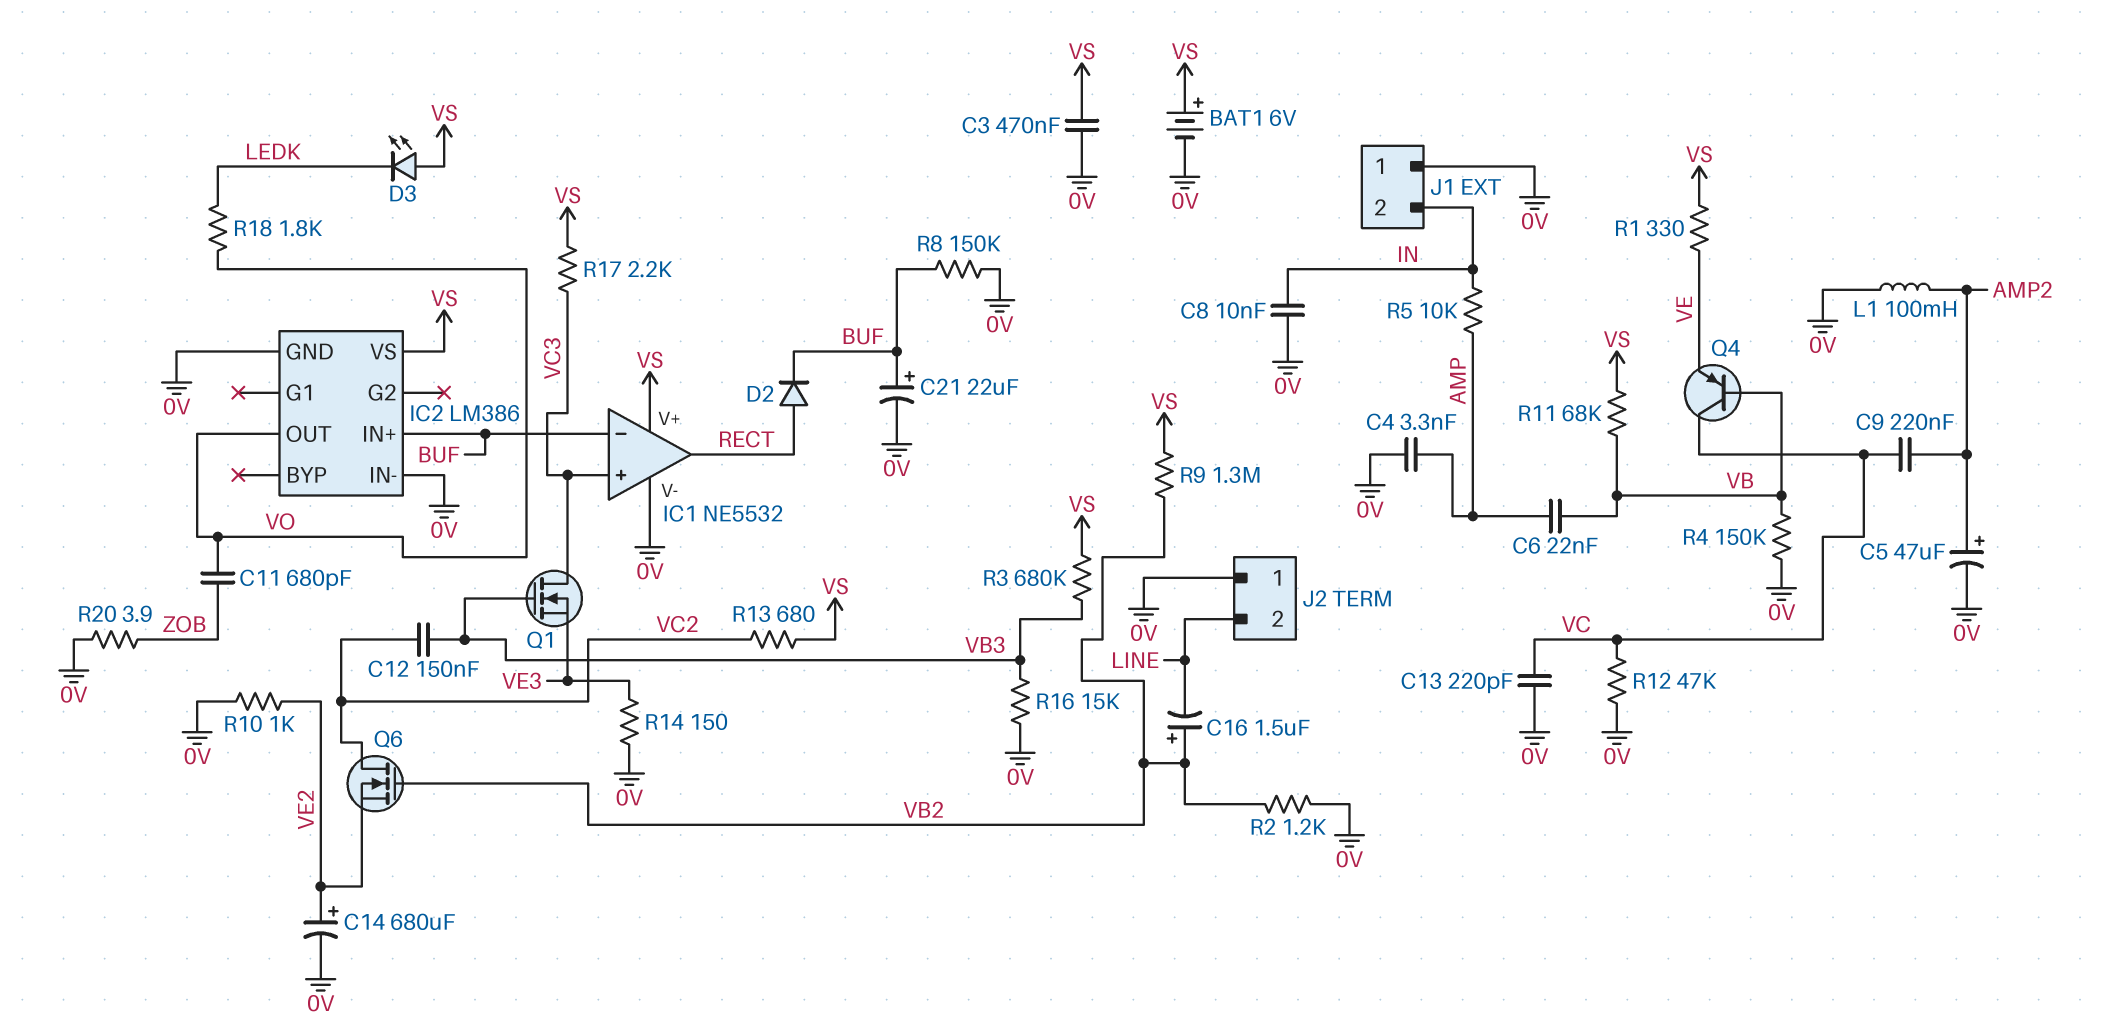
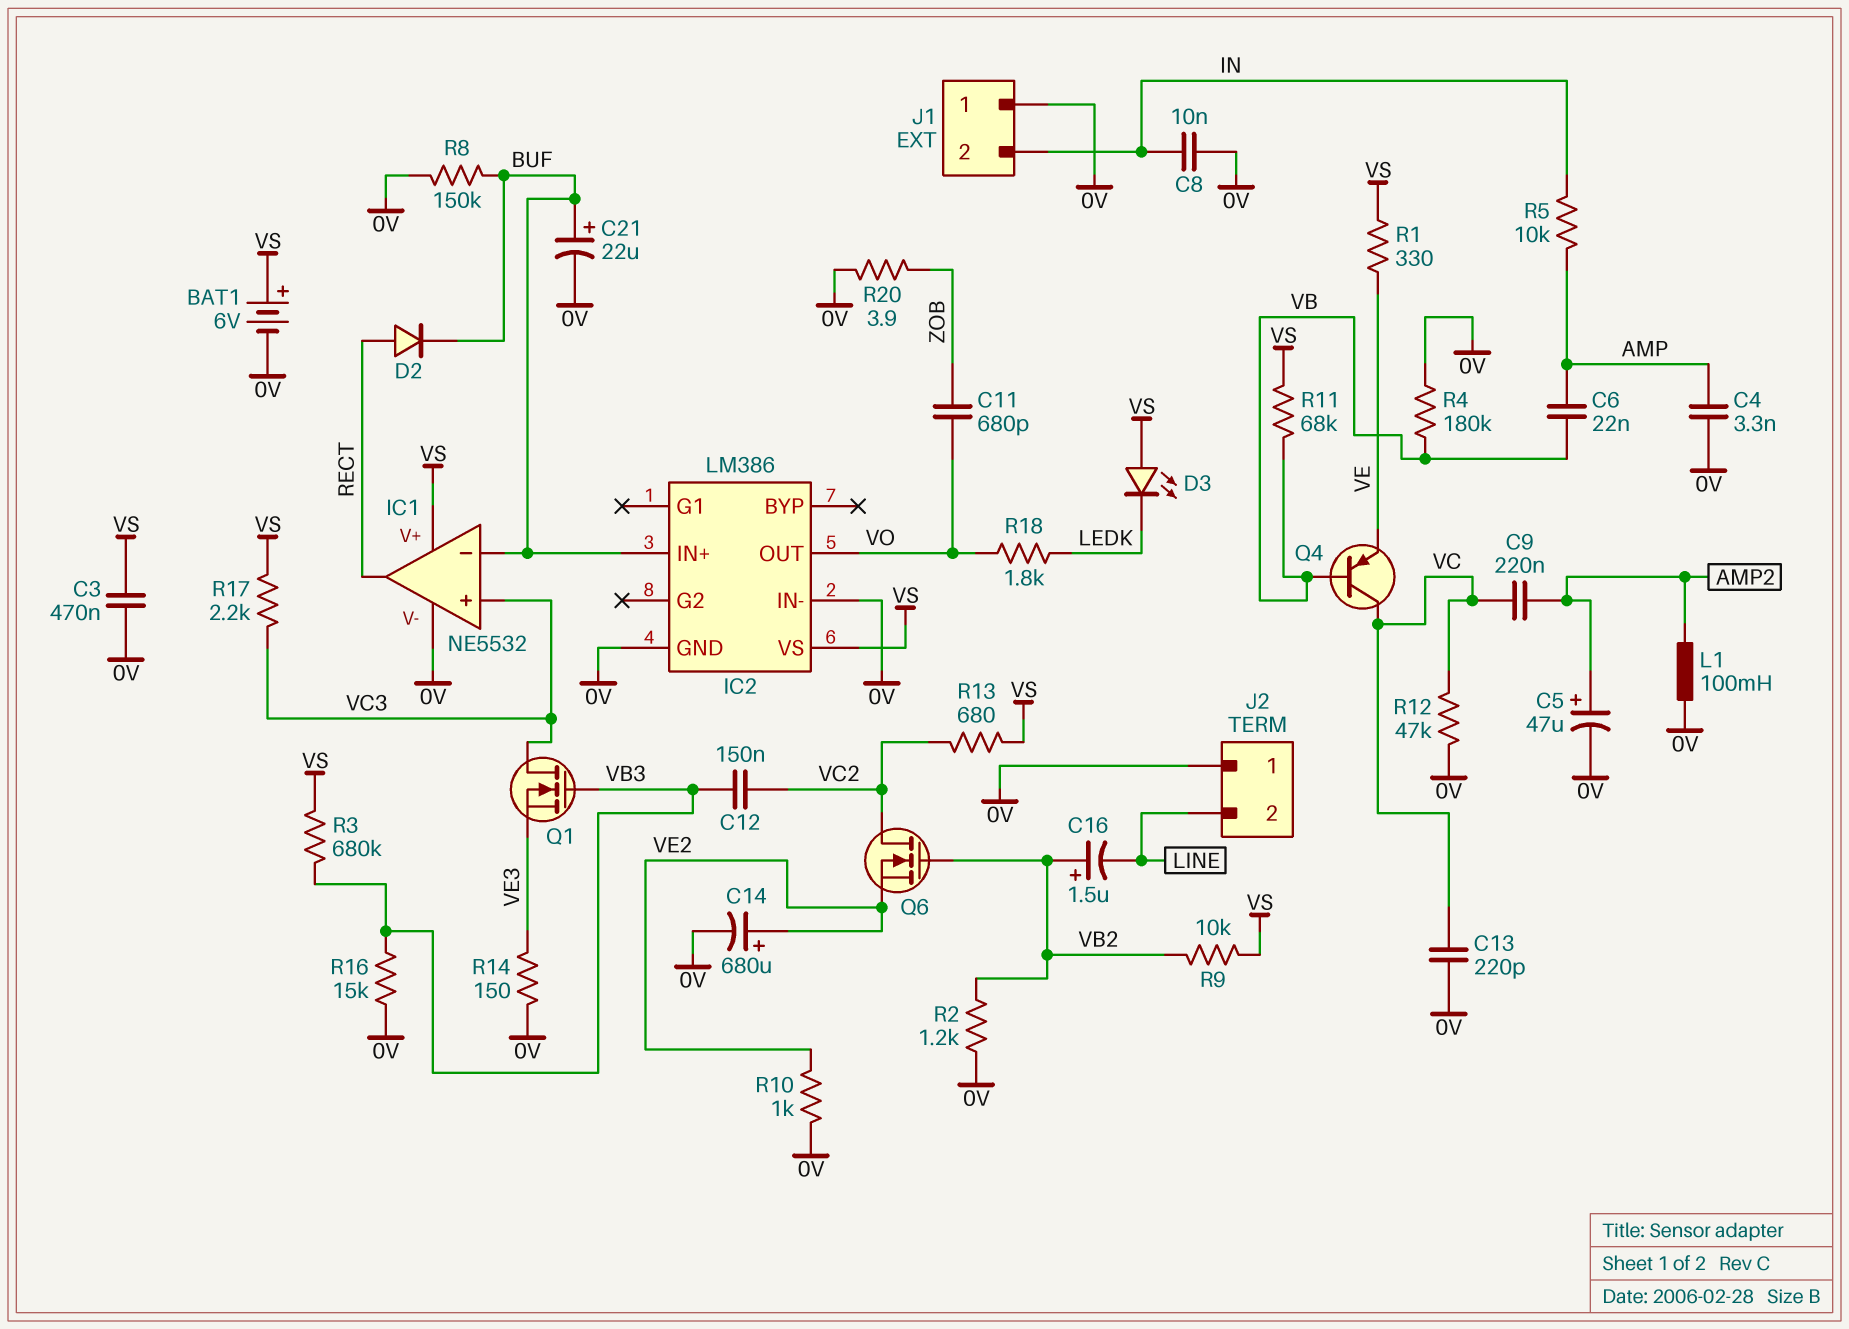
R4: 150k (0V, VB) -> 180k (0V, VB)
R9: 1.3M (VB2, VS) -> 10k (VB2, VS)

